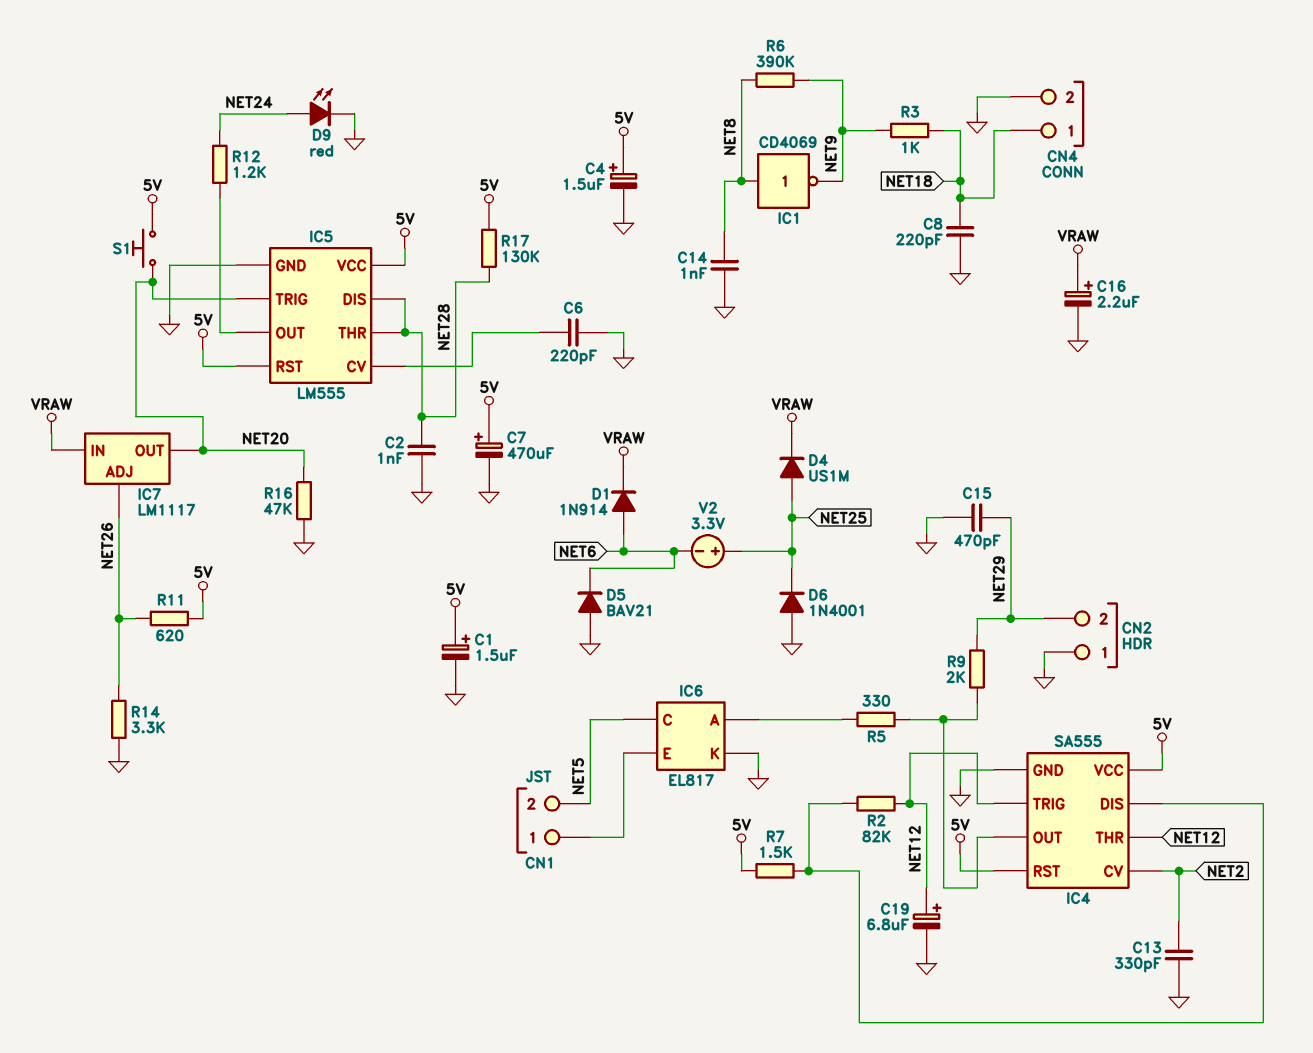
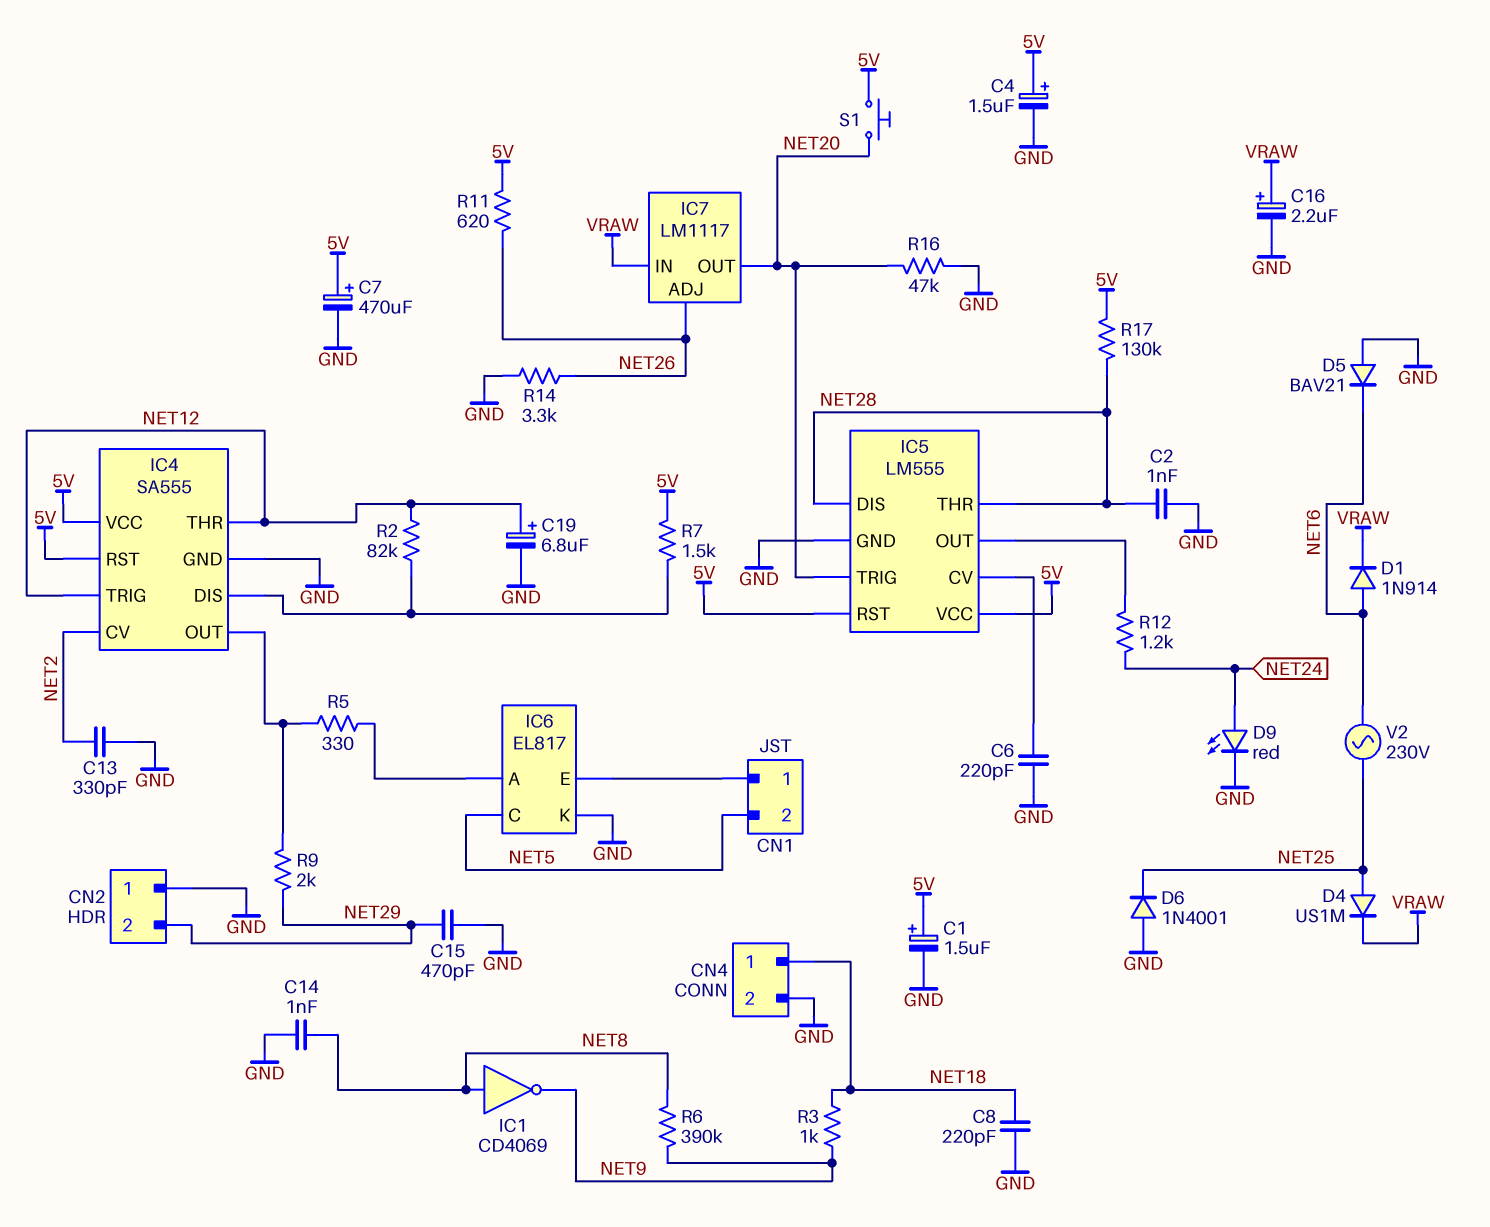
V2: 3.3V (plus NET25, minus NET6) -> AC 230V (NET6, NET25)

